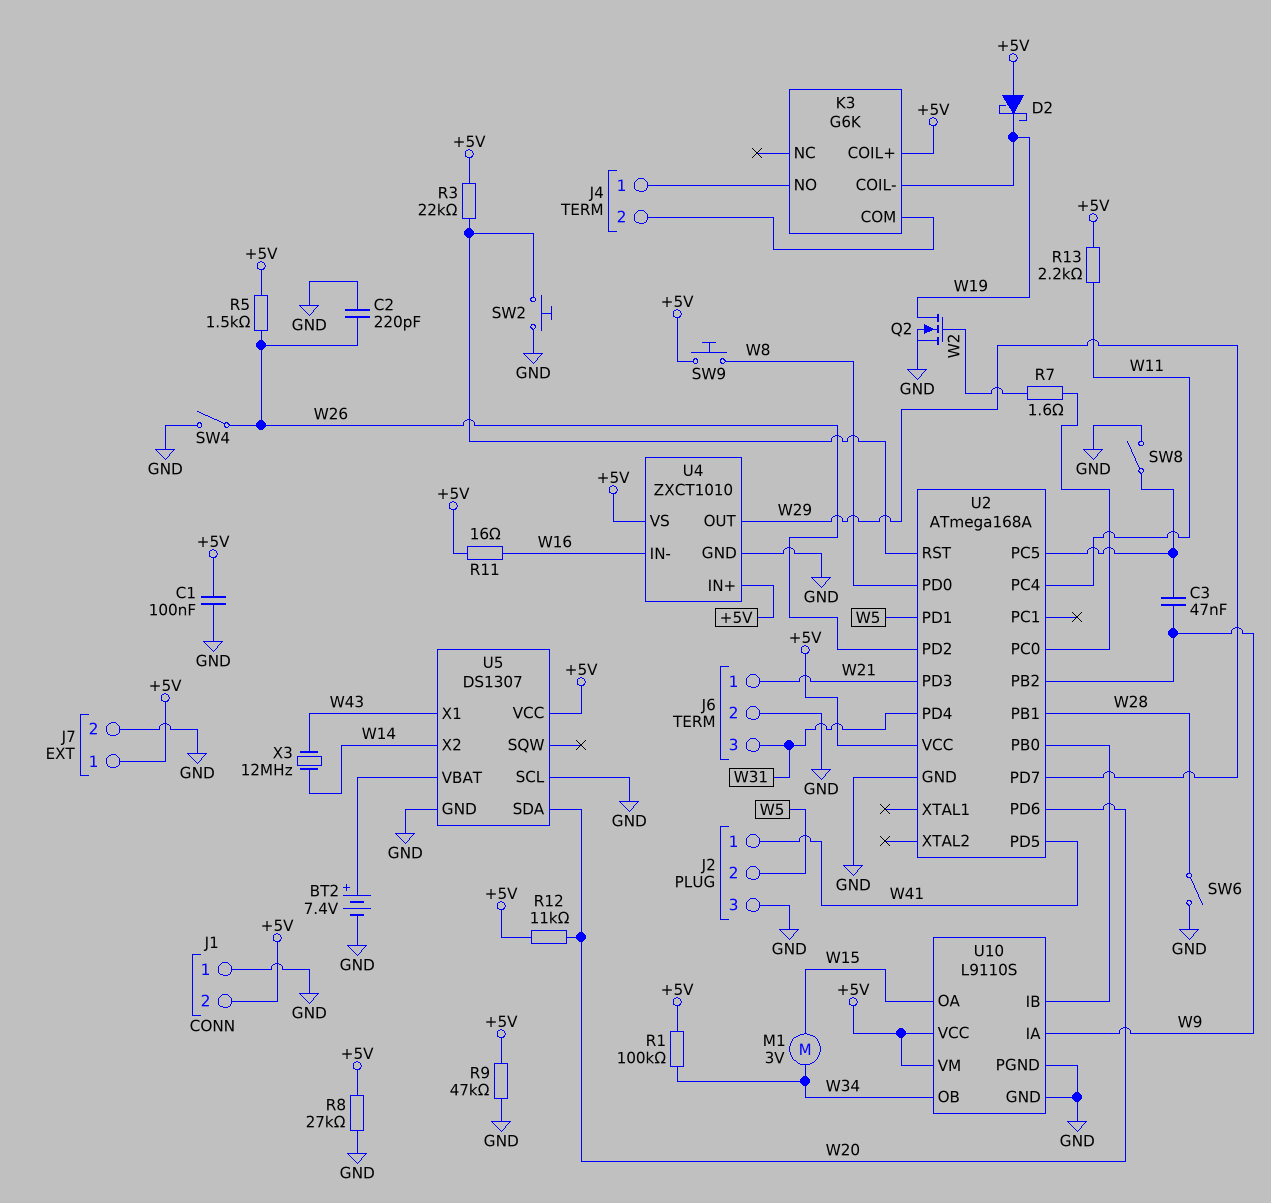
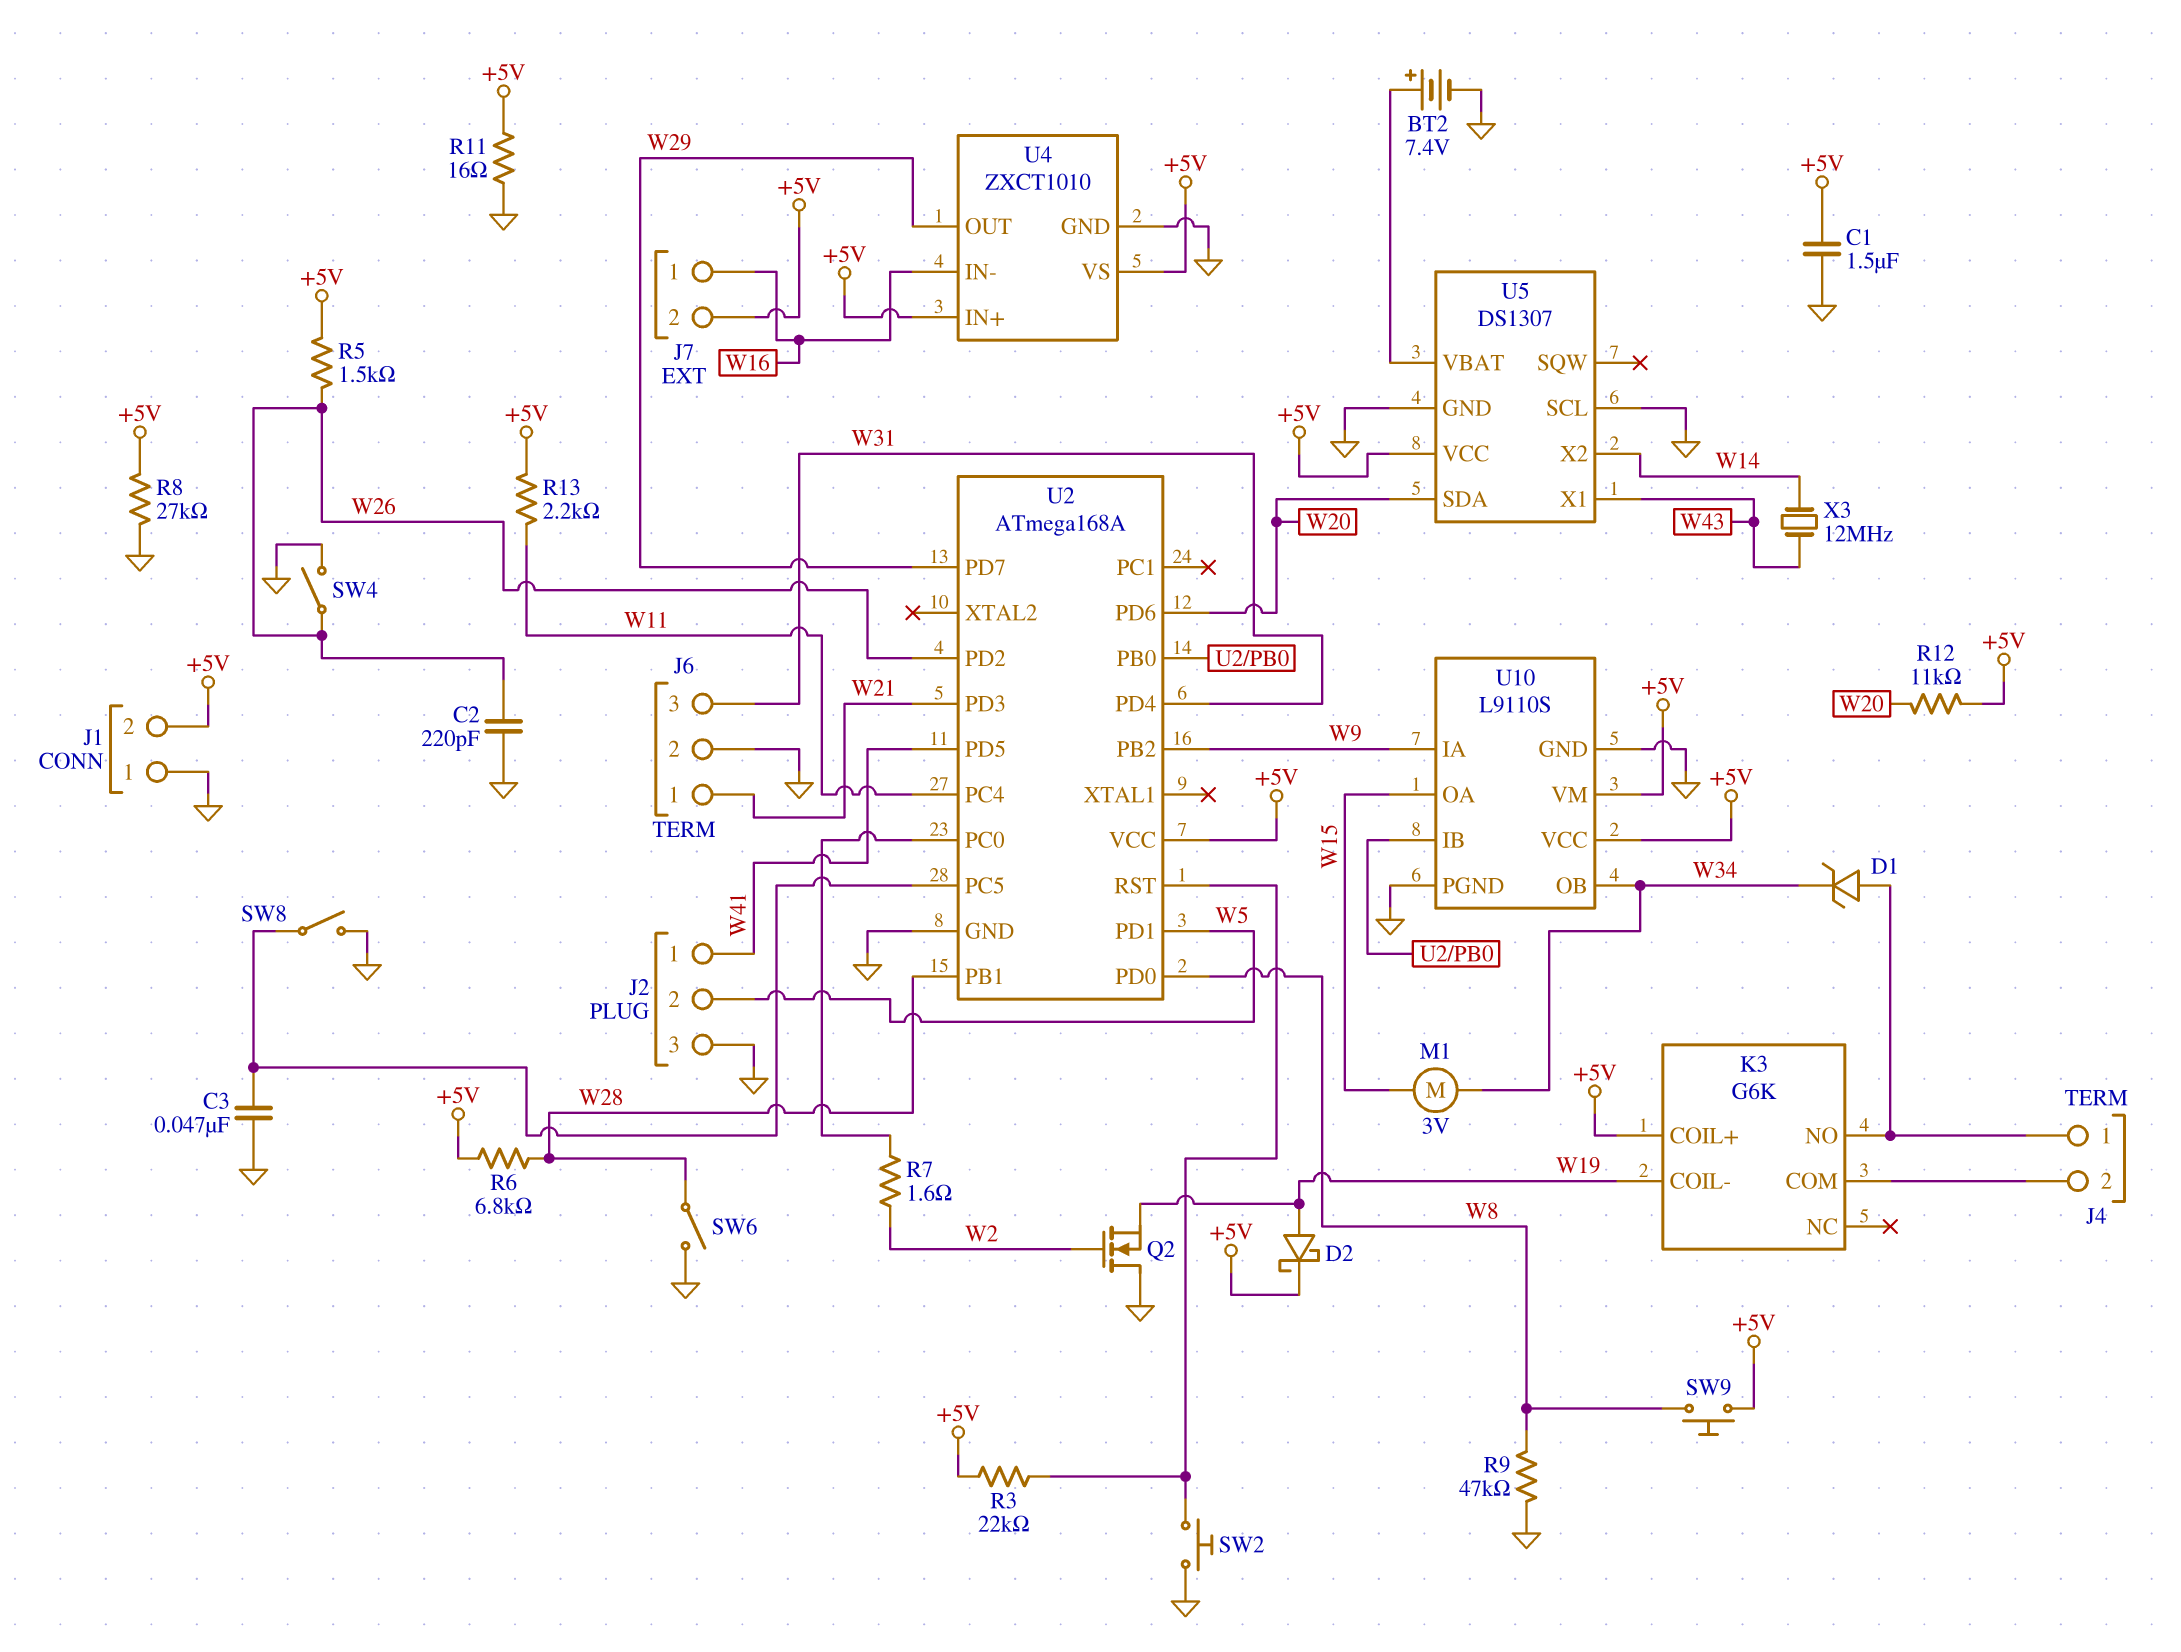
C1: 100nF (+5V, GND) -> 1.5uF (+5V, GND)
C3: 47nF (U2/PC5, W9) -> 47nF (GND, U2/PC5)
D1: none -> zener (A J4/1, K W34)
D2: schottky (A +5V, K W19) -> schottky (A W19, K +5V)
J7 pin 1: +5V -> W16
J7 pin 2: GND -> +5V
Q2: NMOS (G W2, D W19, S GND) -> NMOS (G W2, D GND, S W19)
R1: 100k (+5V, W34) -> none
R6: none -> 6.8k (+5V, W28)
R9: 47k (+5V, GND) -> 47k (GND, W8)
R11: 16 (+5V, W16) -> 16 (+5V, GND)

